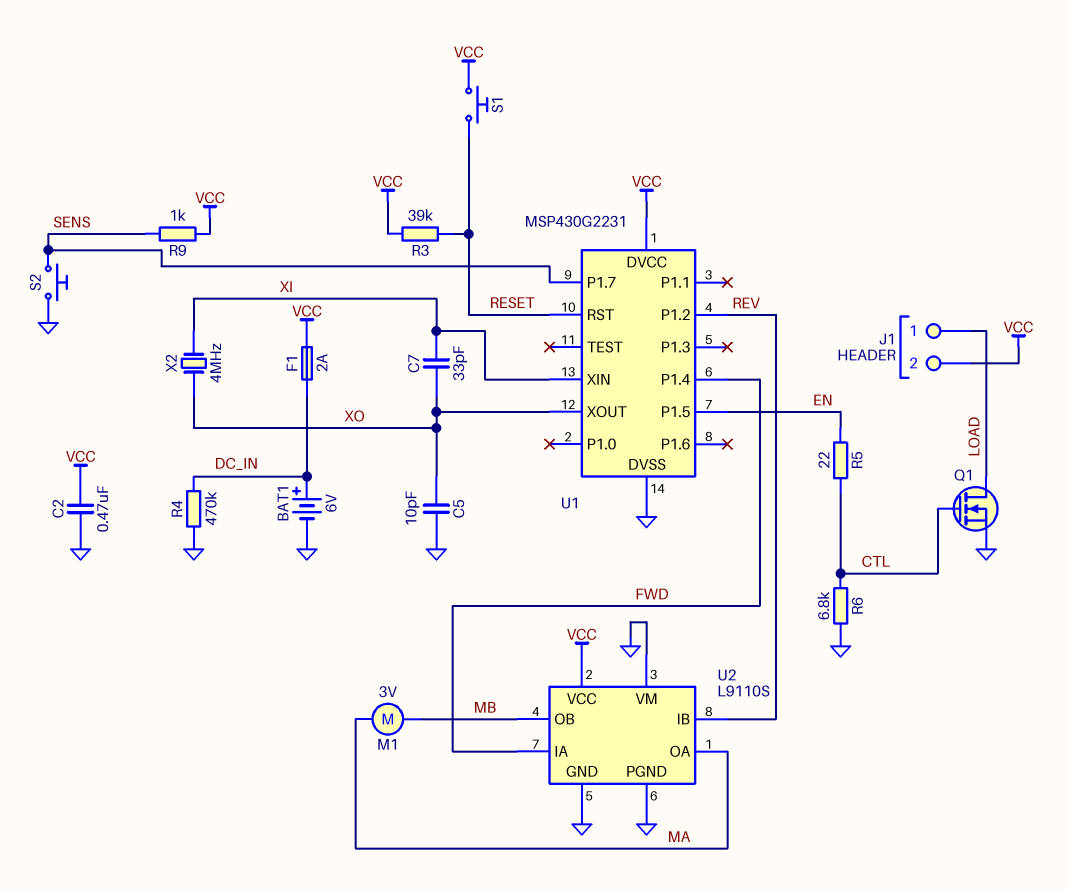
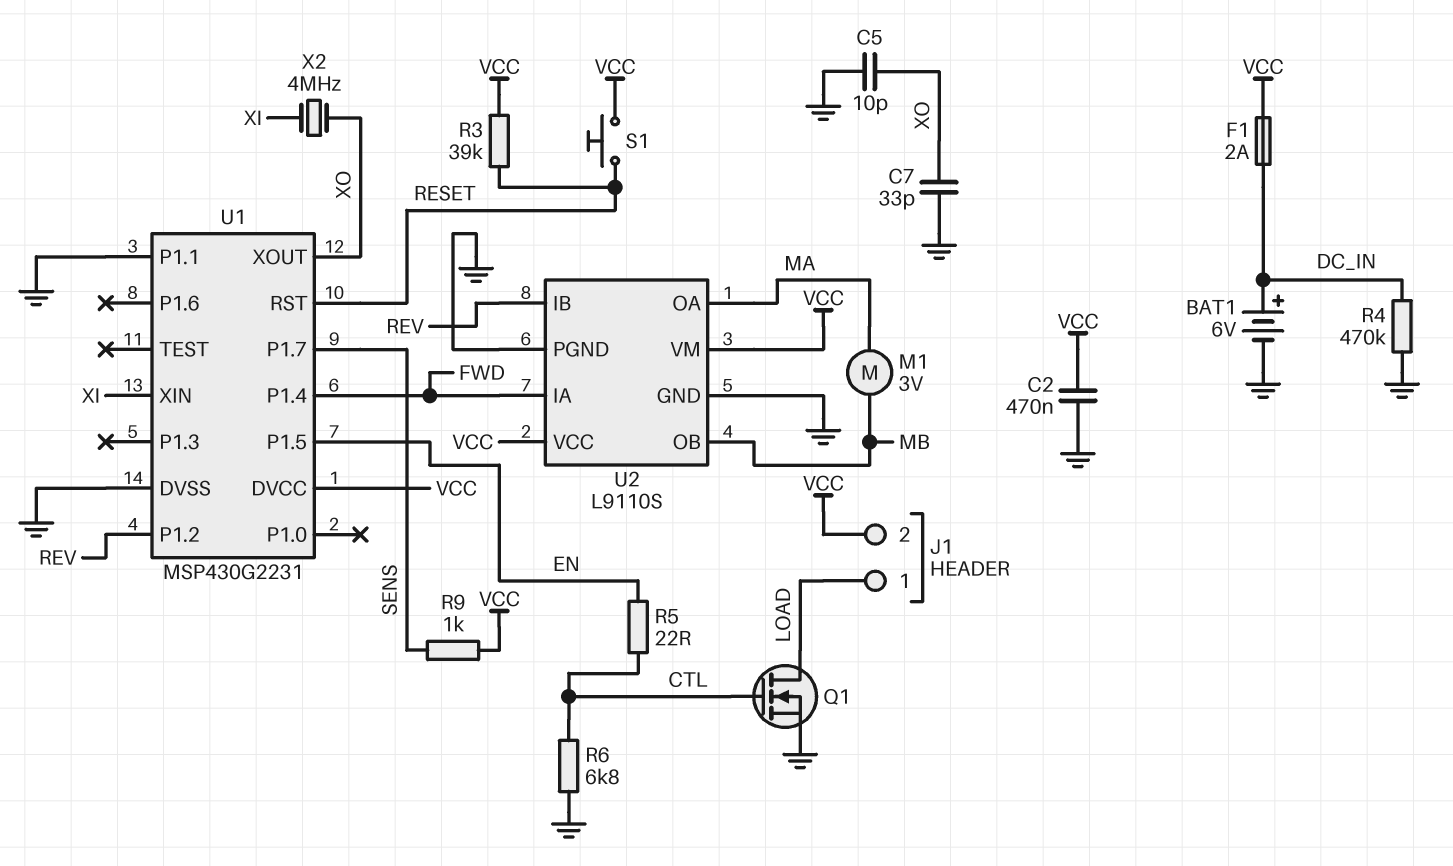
C7: 33pF (XI, XO) -> 33pF (GND, XO)
S2: button (GND, SENS) -> none
U1 pin P1.1: none -> GND
U2 pin VM: GND -> VCC

